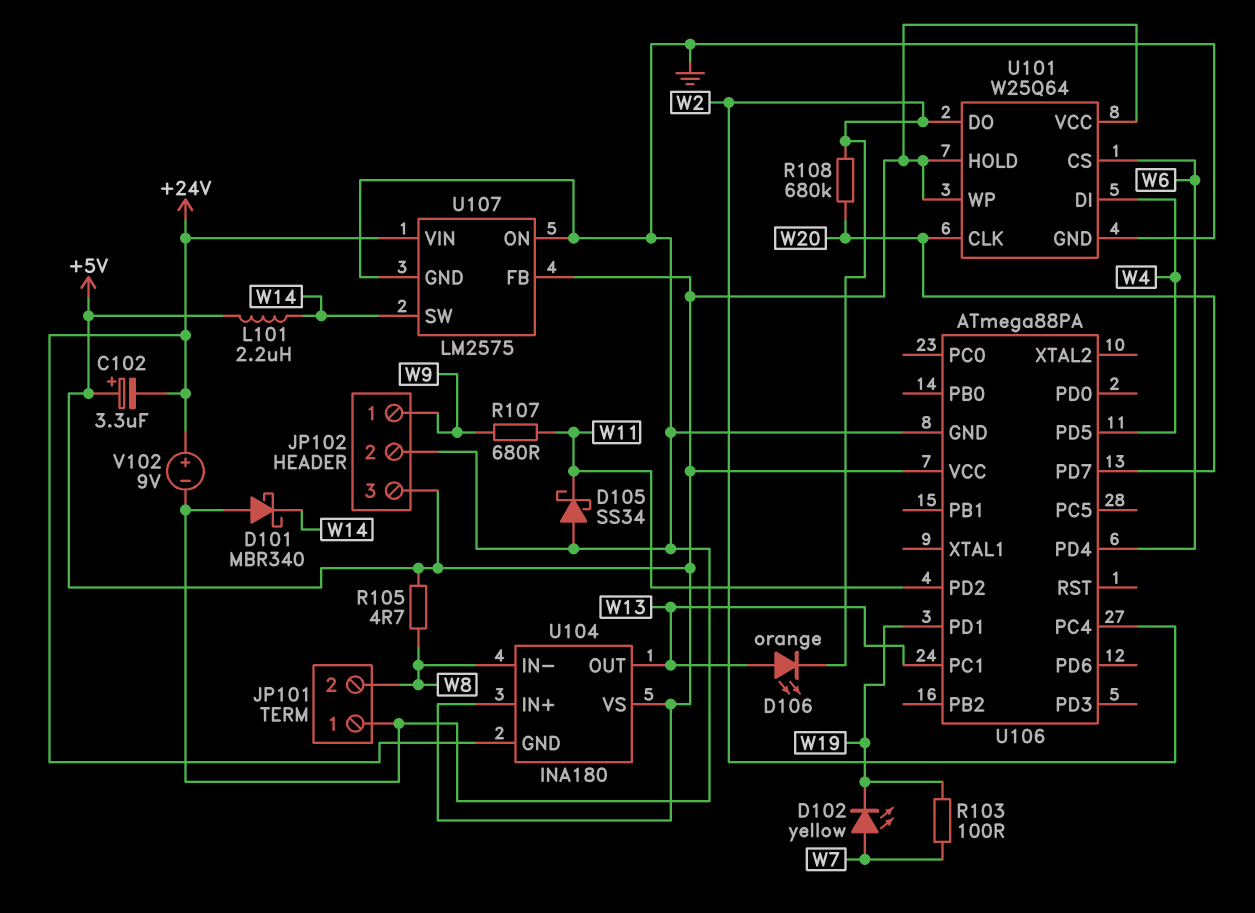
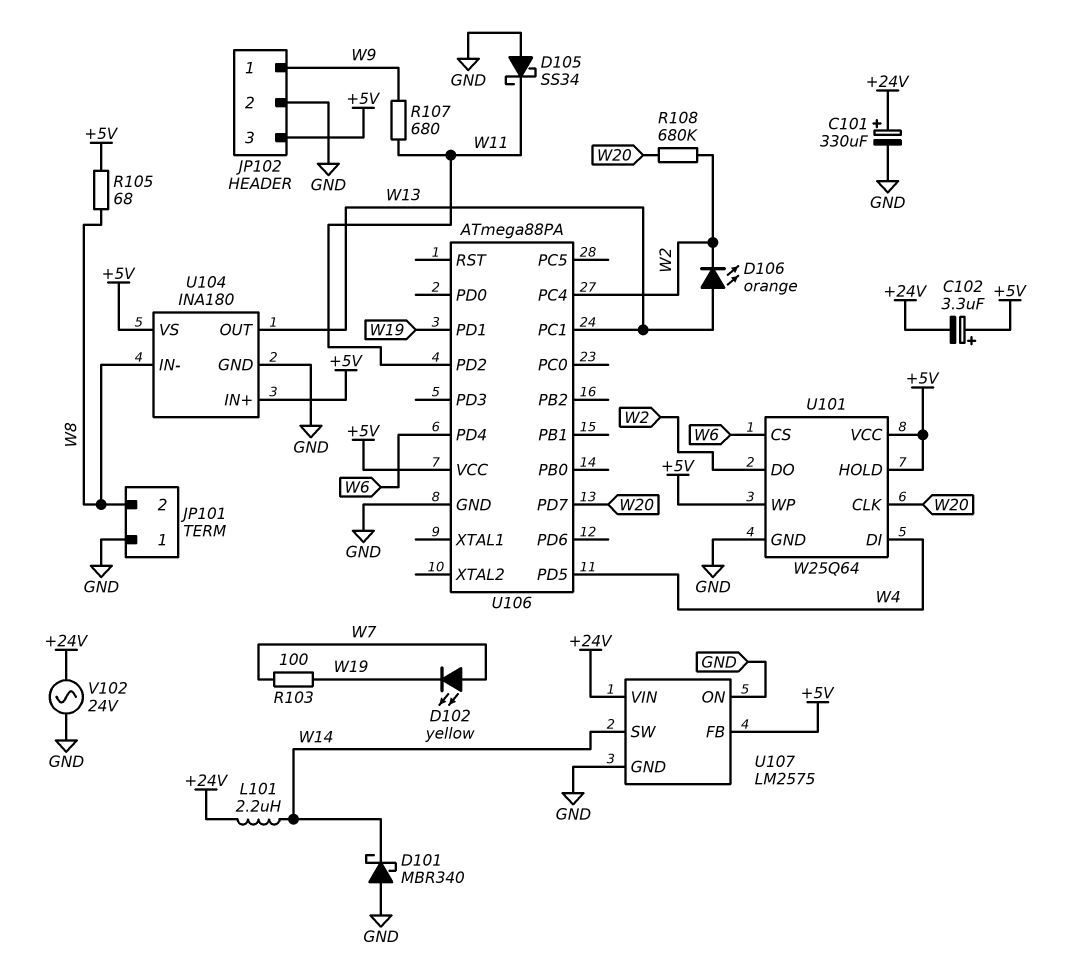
C101: none -> 330uF (plus +24V, minus GND)
L101: 2.2uH (+5V, W14) -> 2.2uH (+24V, W14)
R105: 4.7 (+5V, W8) -> 68 (+5V, W8)
U104 pin GND: +24V -> GND
V102: 9V (plus +24V, minus GND) -> AC 24V (+24V, GND)

